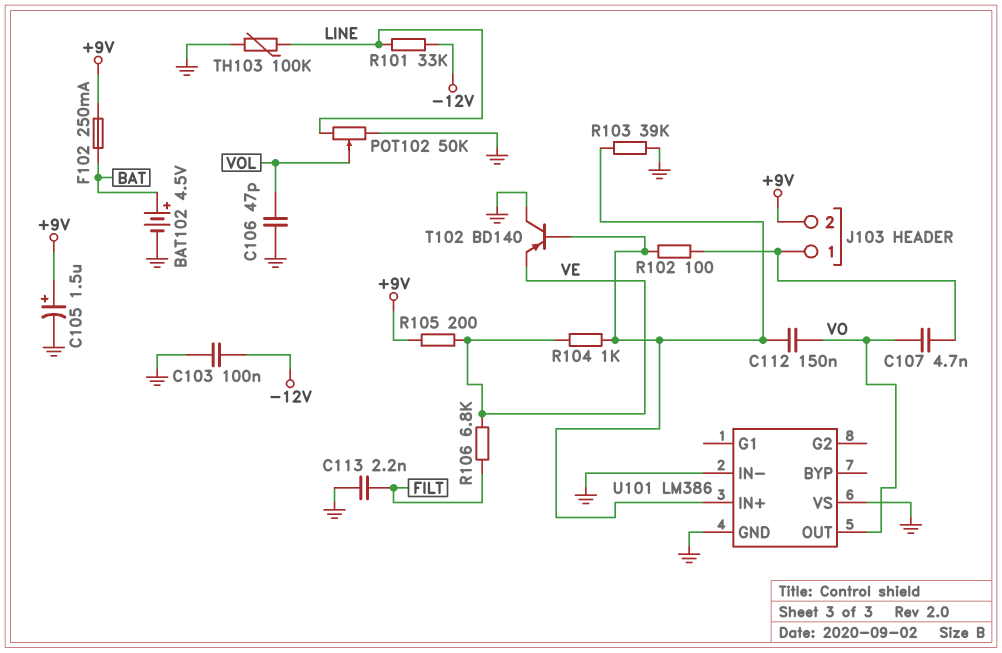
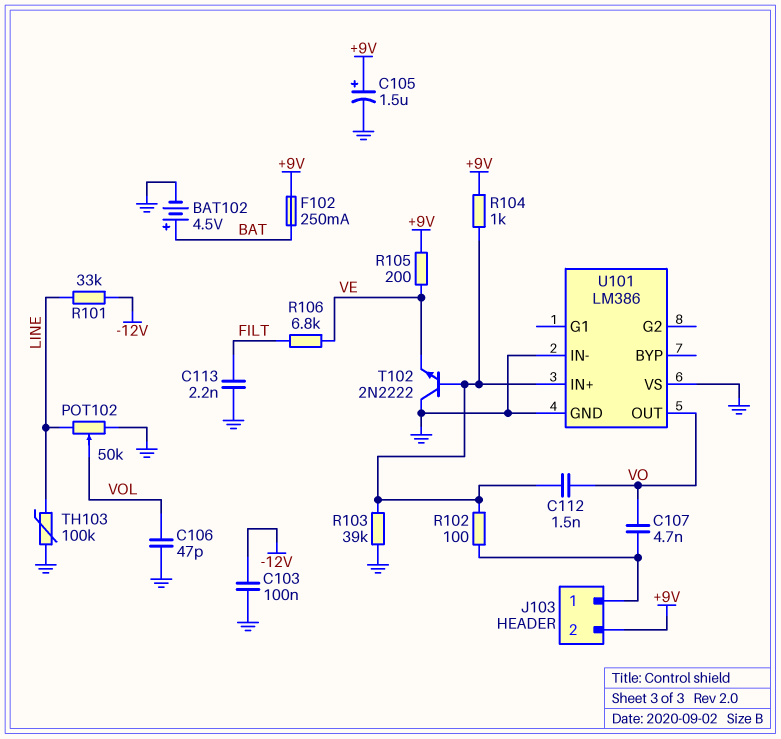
C112: 150nF (U101/IN+, VO) -> 1.5nF (U101/IN+, VO)
R104: 1k (U101/IN+, VE) -> 1k (+9V, U101/IN+)
T102: PNP BD140 (B U101/IN+, C GND, E VE) -> NPN 2N2222 (B U101/IN+, C GND, E VE)

